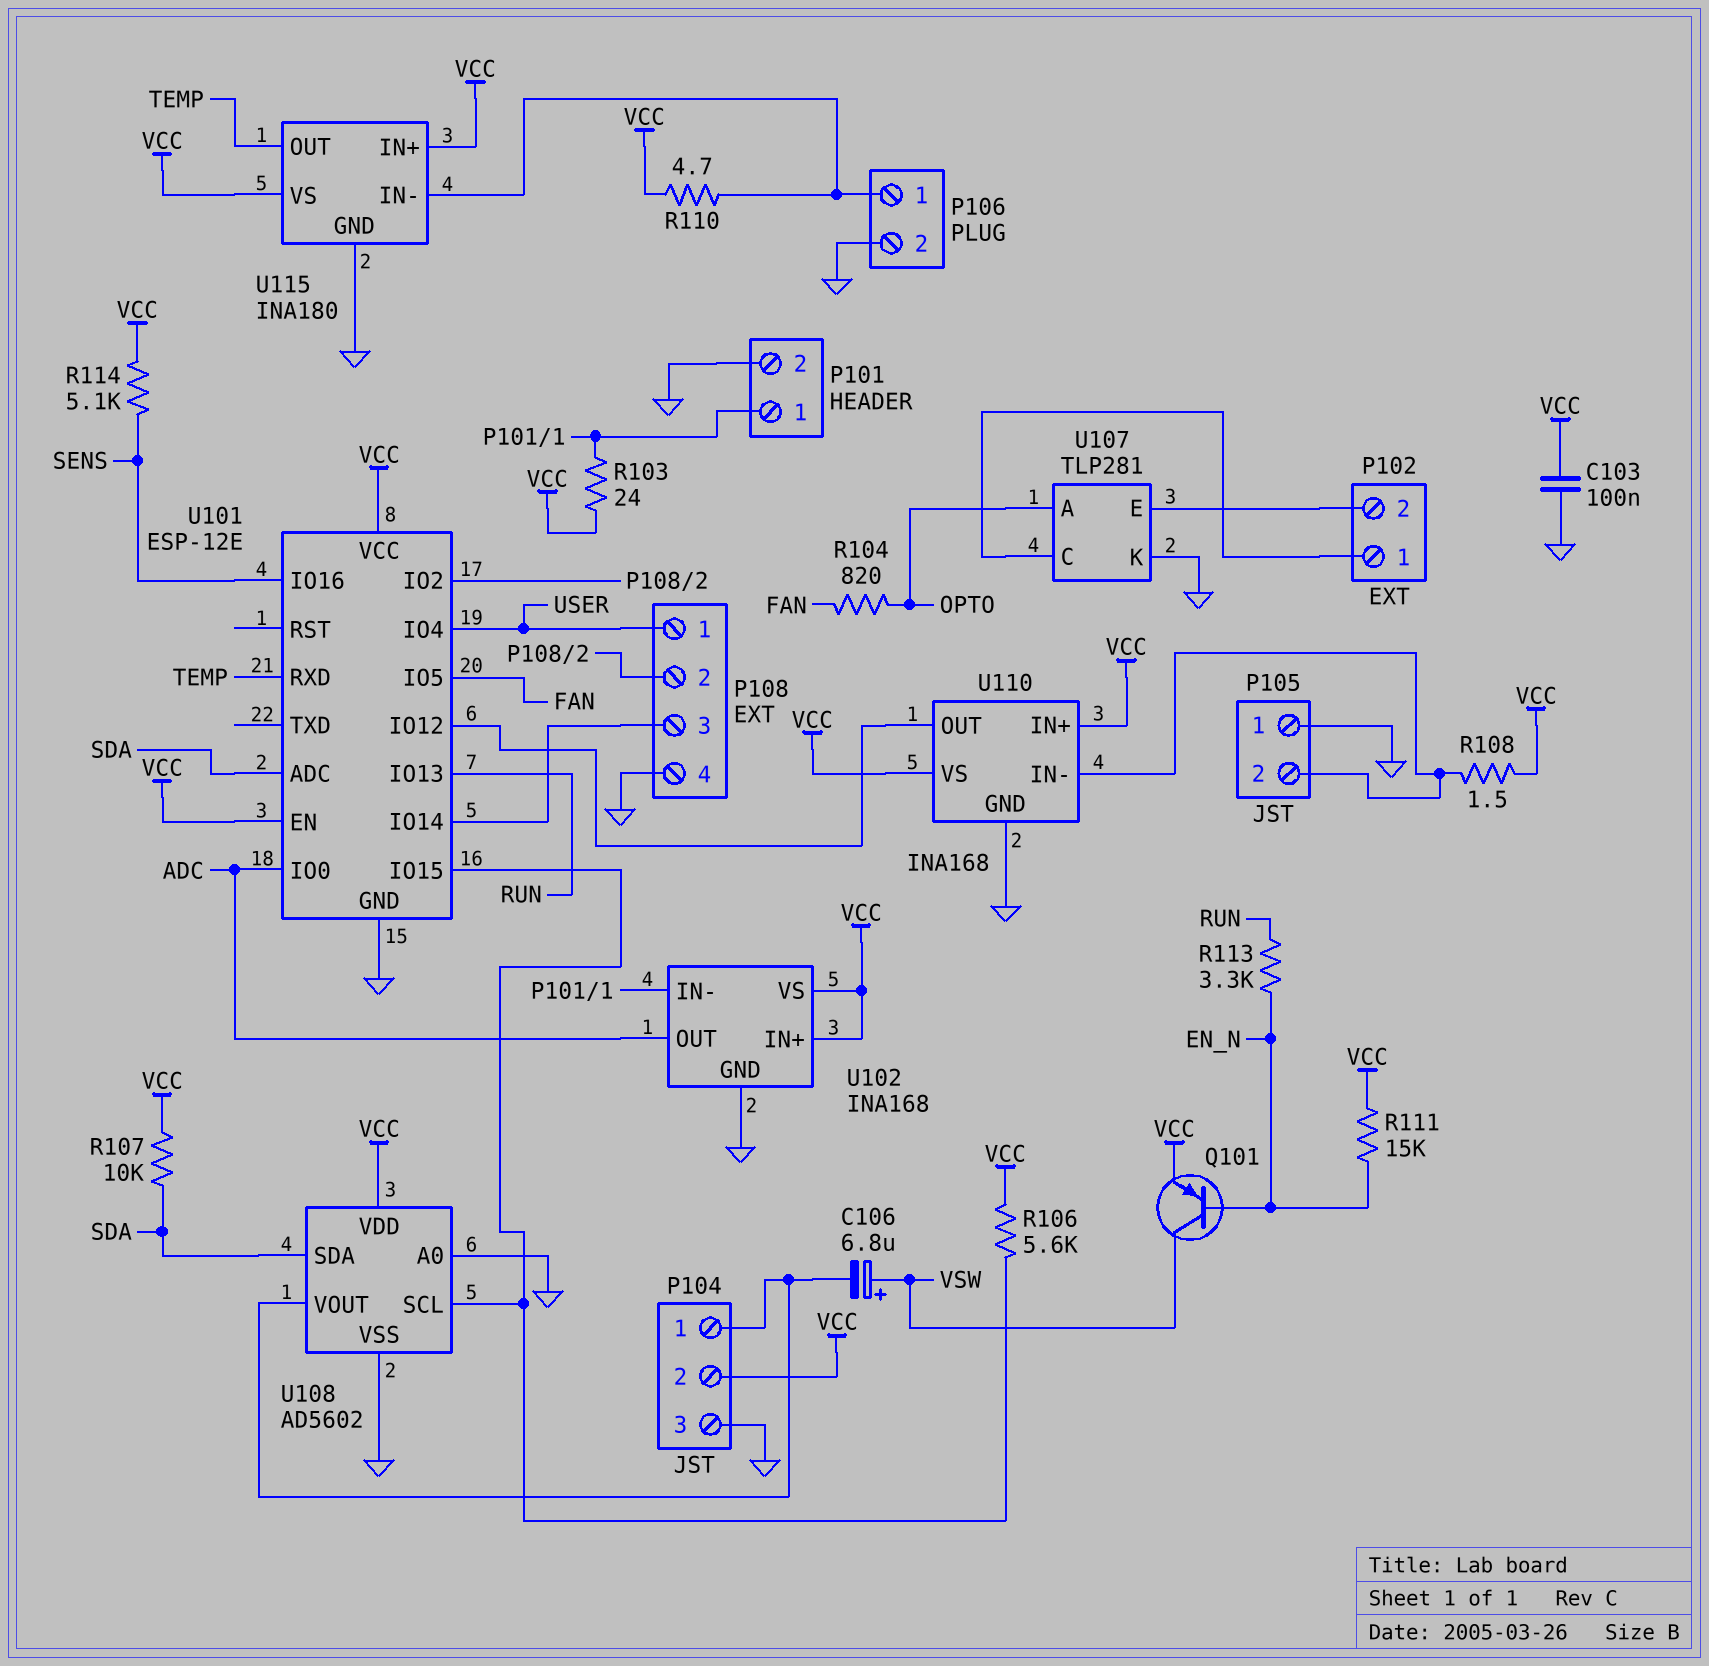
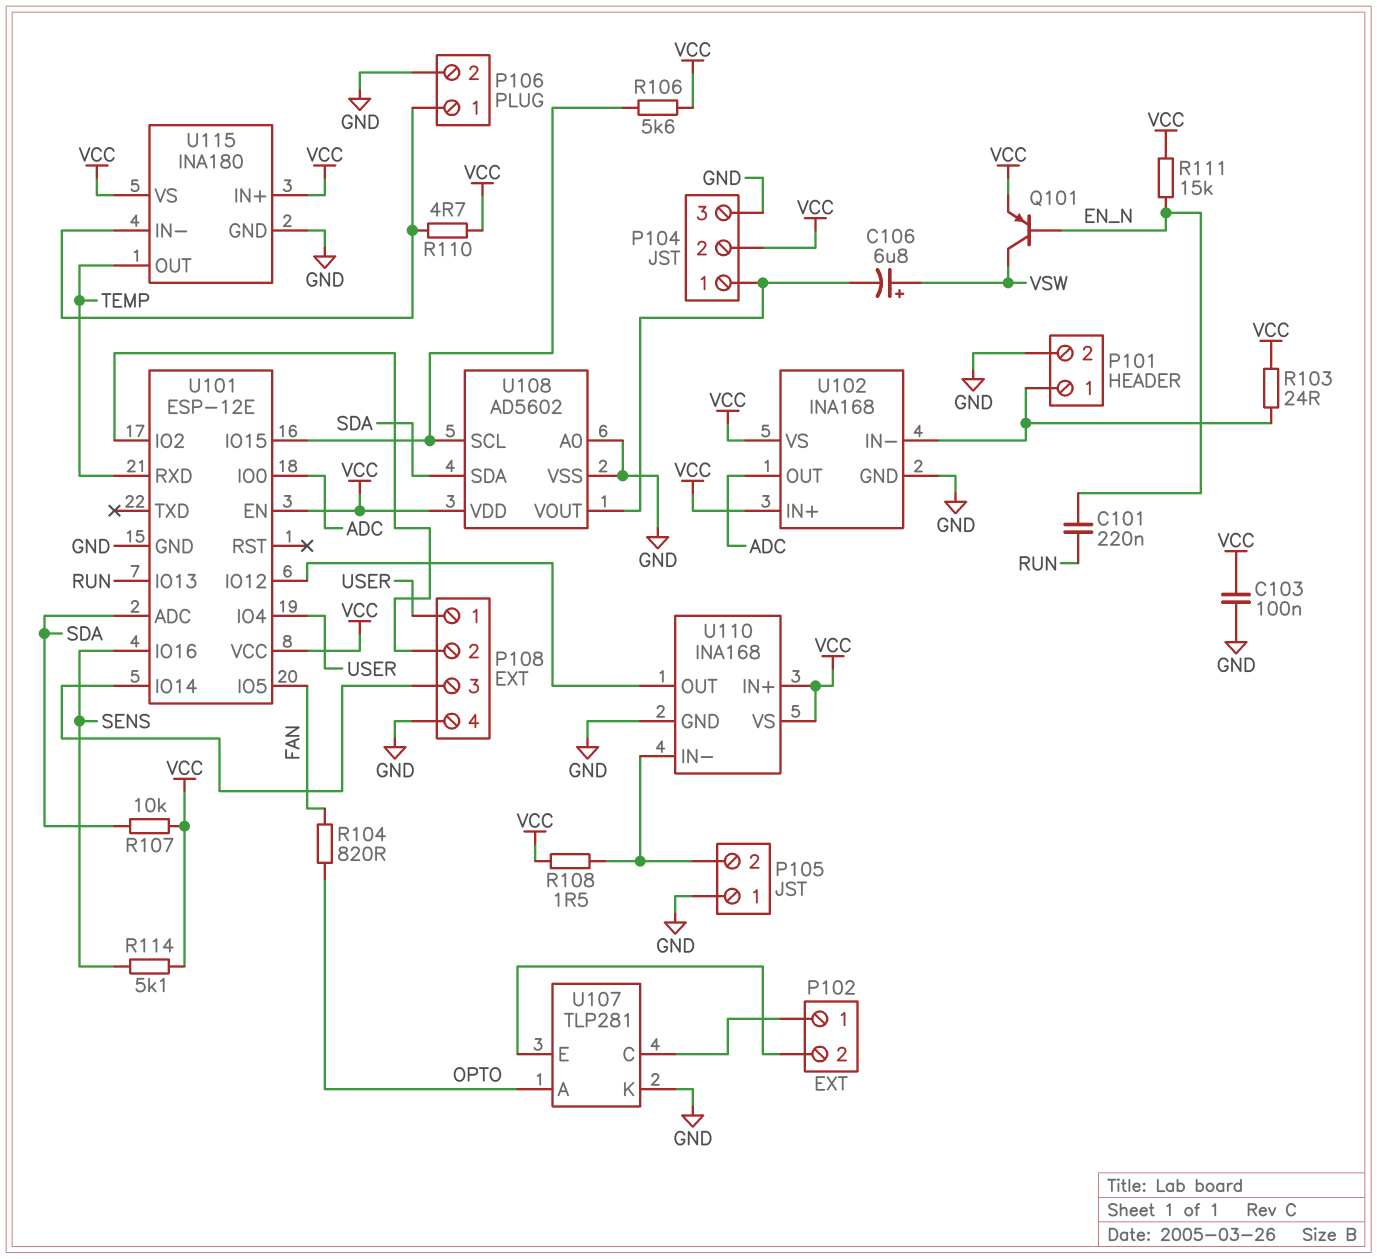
C101: none -> 220nF (EN_N, RUN)
R113: 3.3k (EN_N, RUN) -> none

